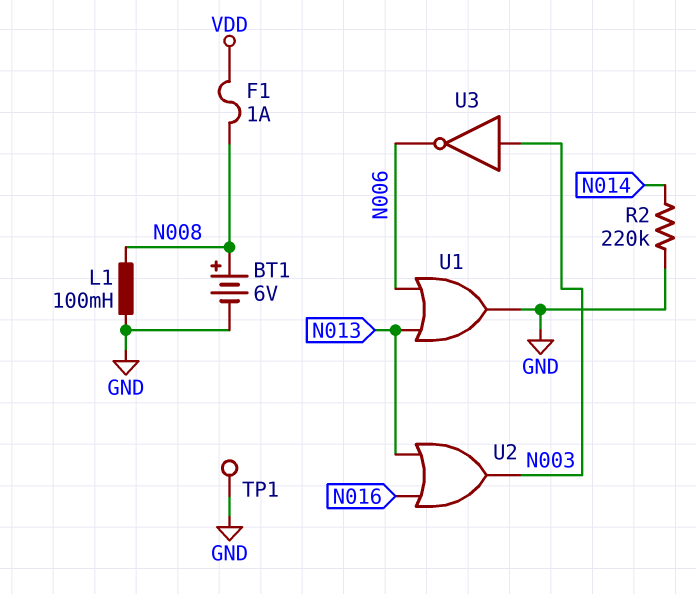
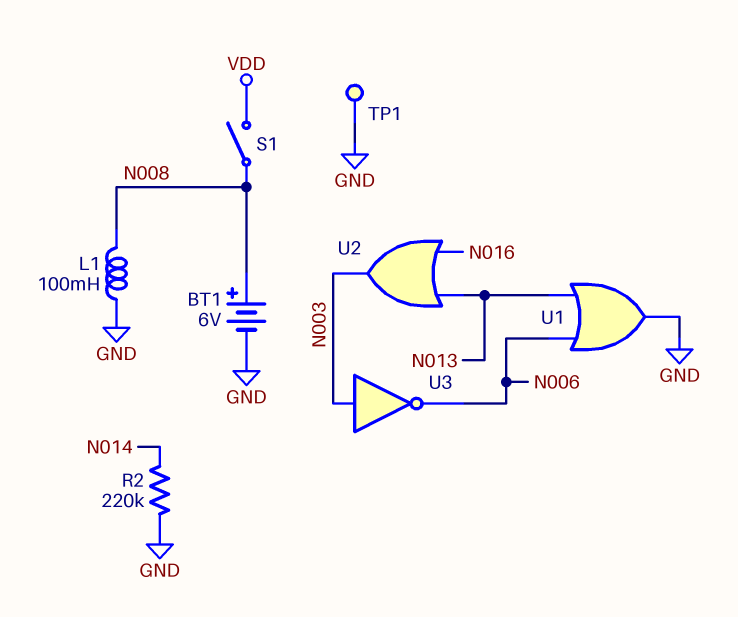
F1: 1A (N008, VDD) -> none
S1: none -> switch (N008, VDD)

